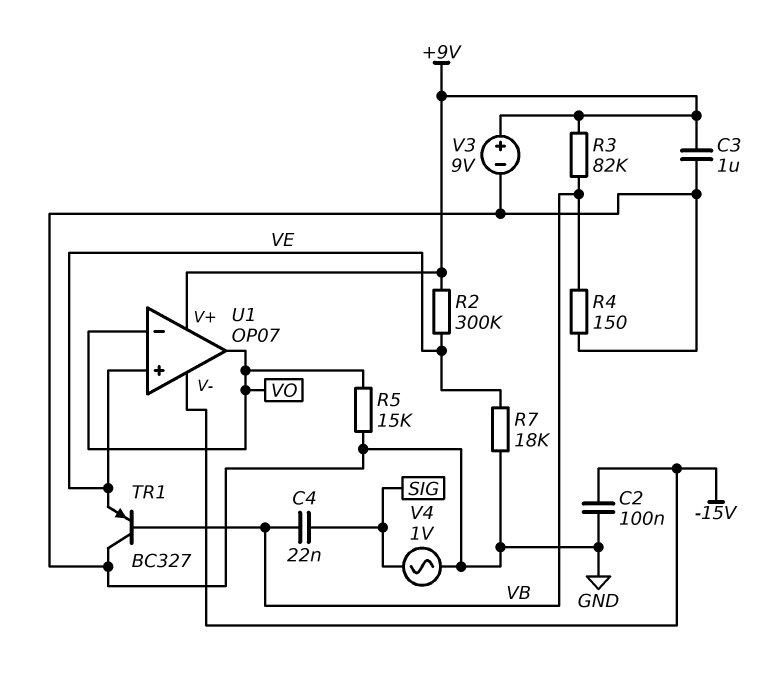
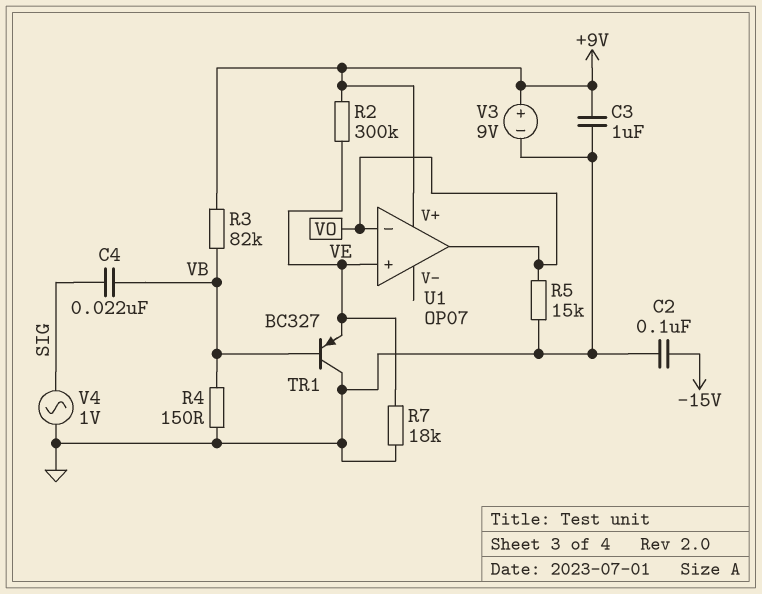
U1 pin V-: -15V -> none

